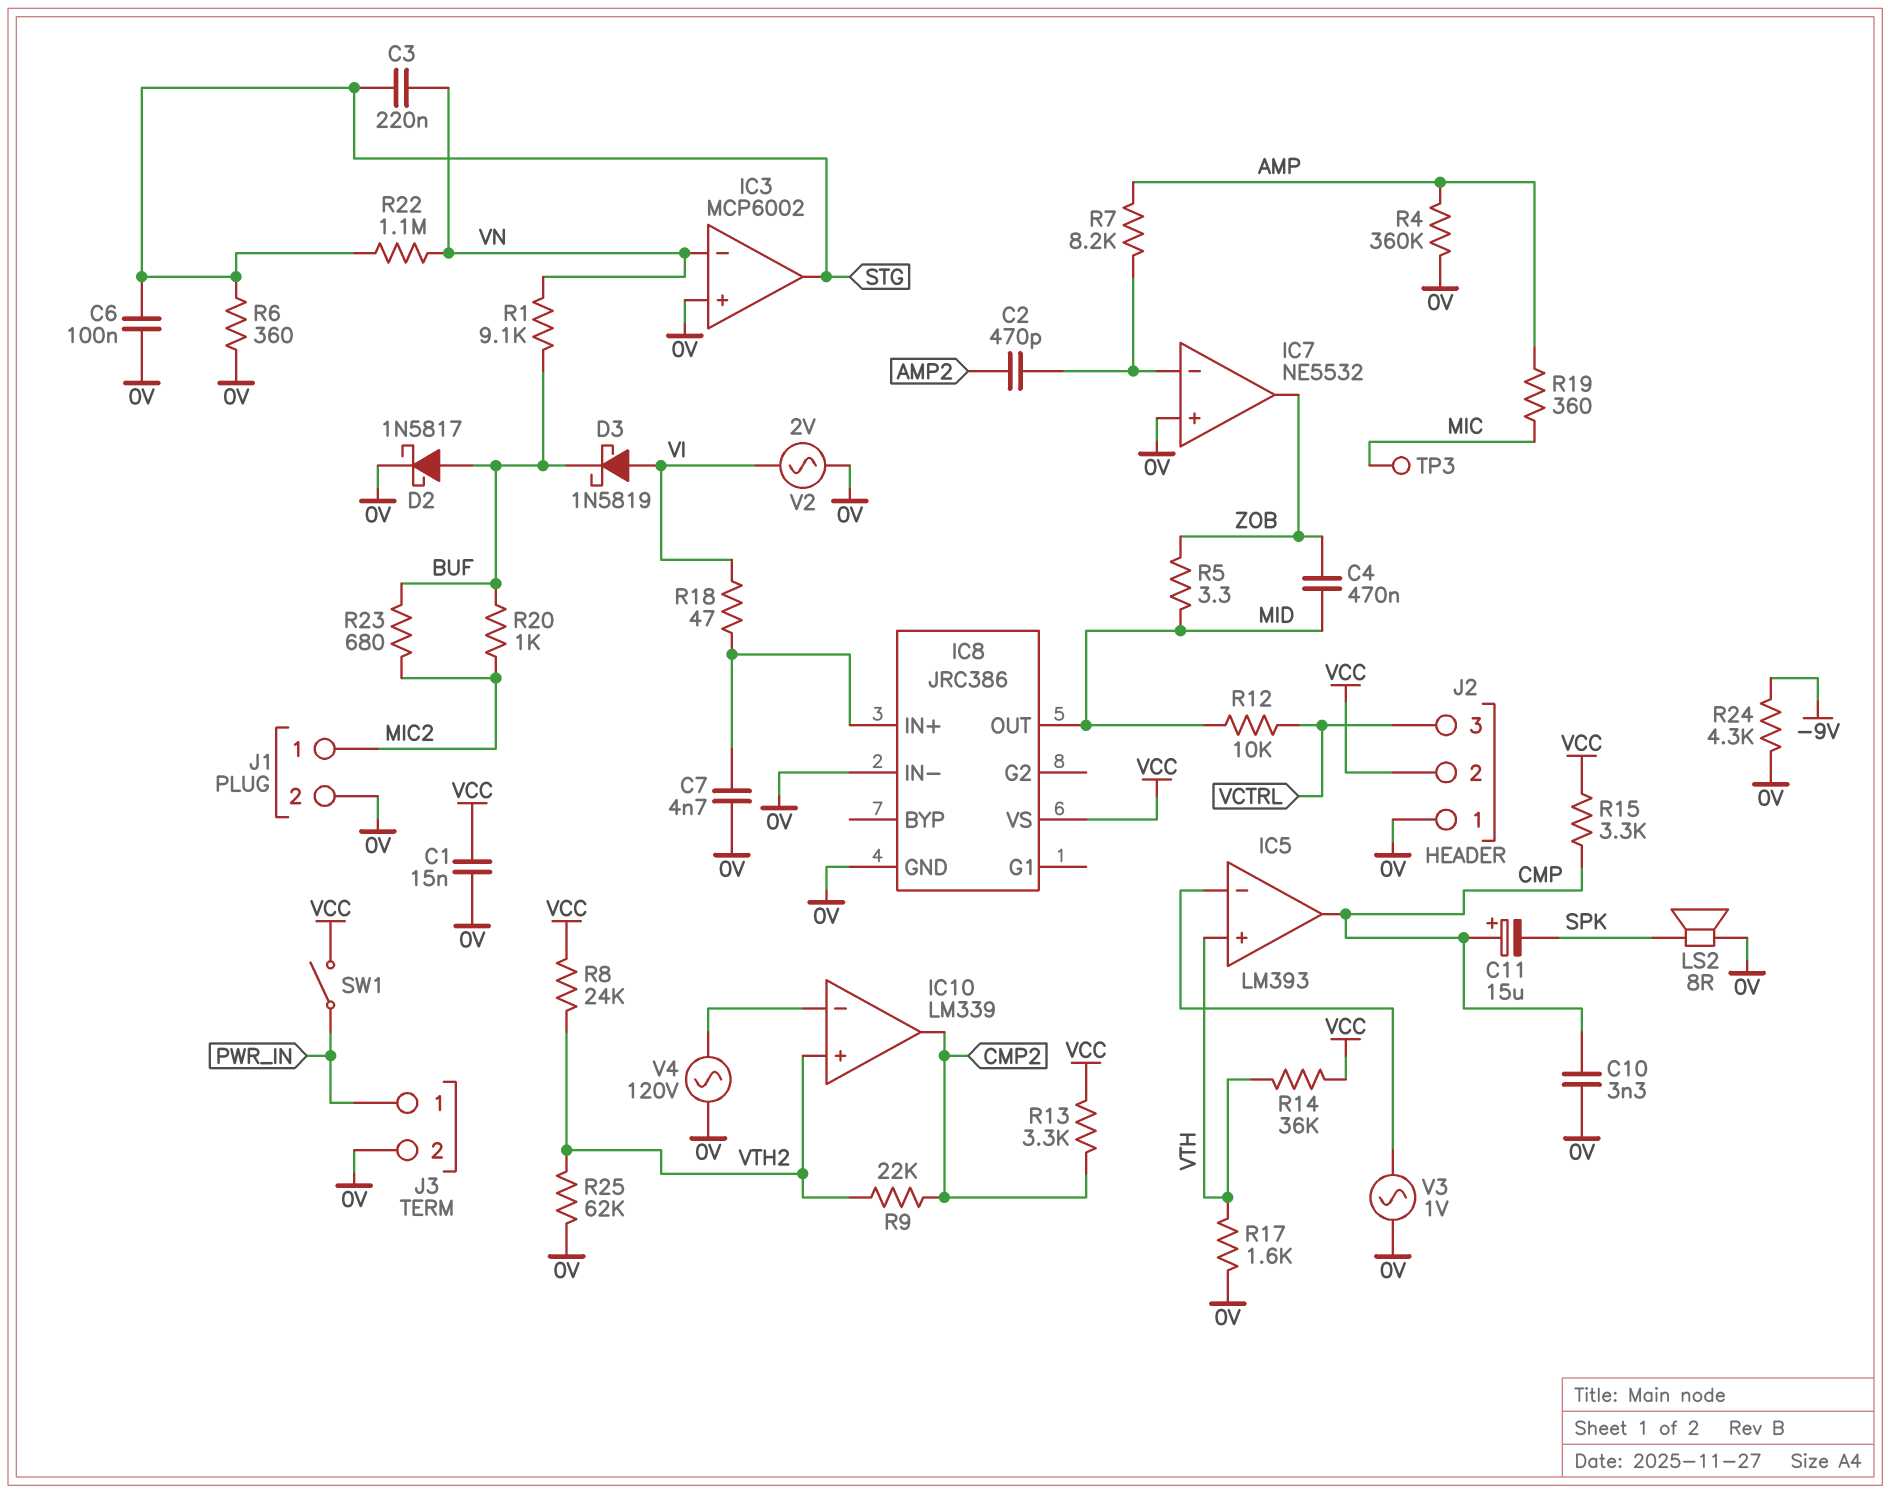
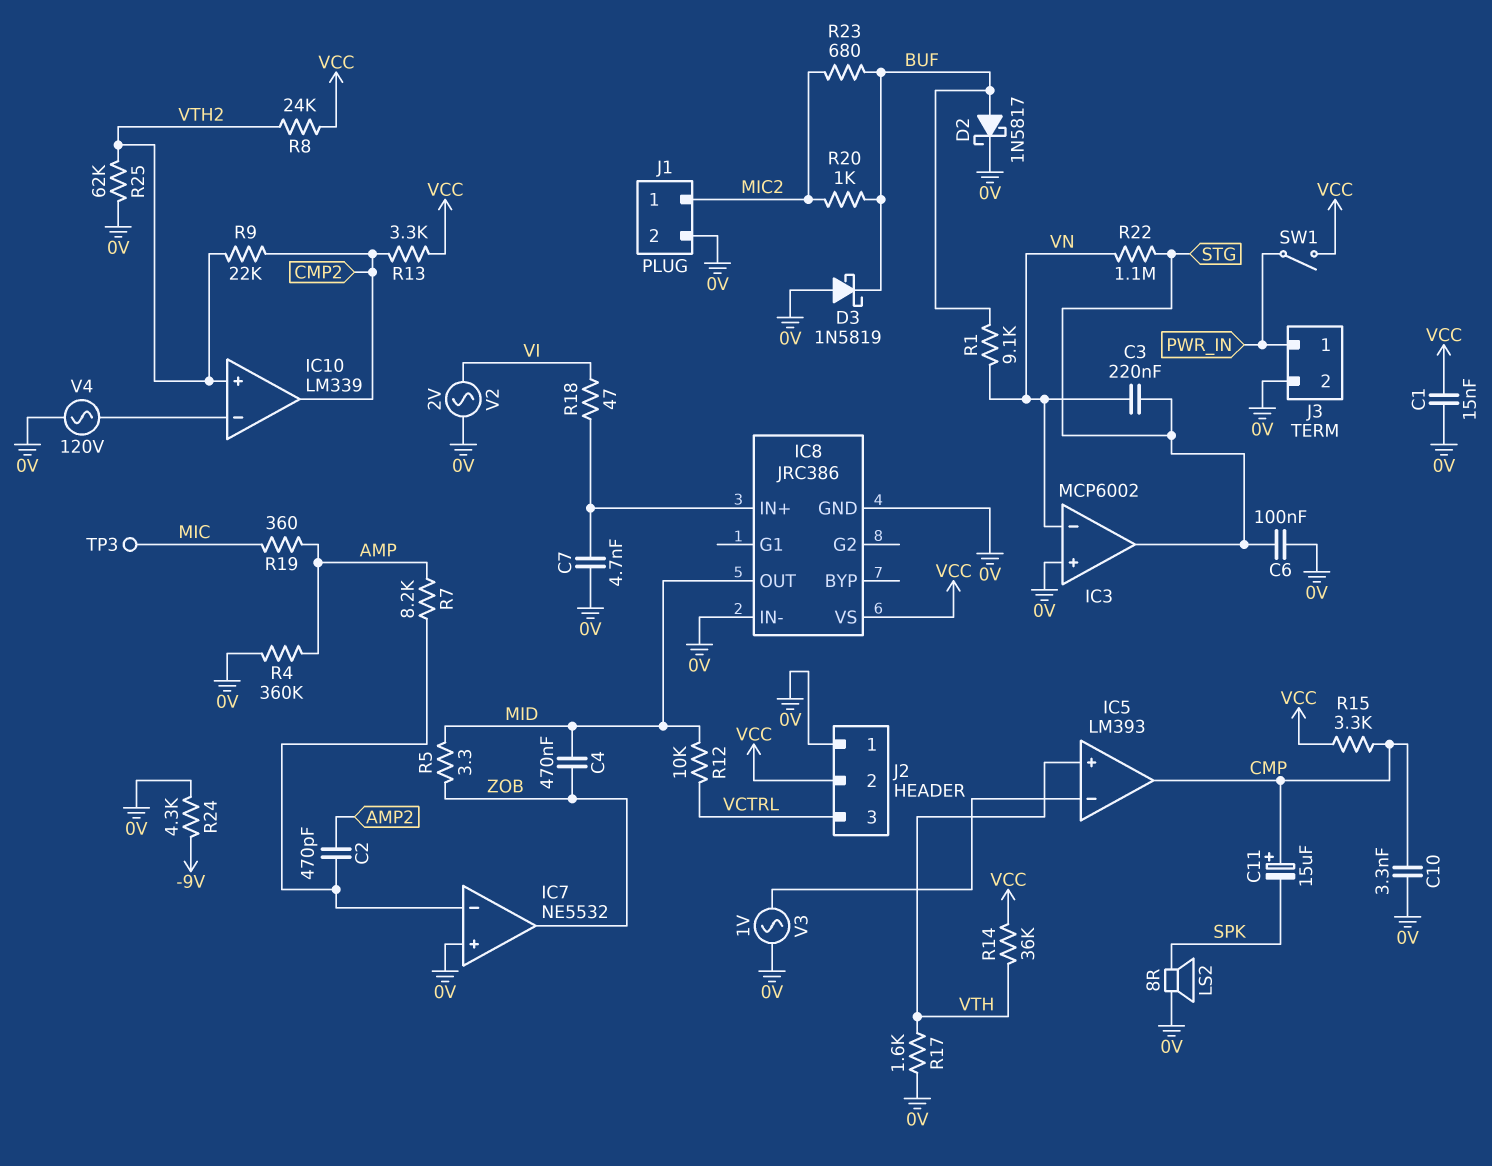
D3: schottky 1N5819 (A VI, K BUF) -> schottky 1N5819 (A 0V, K BUF)
R6: 360 (0V, STG) -> none

